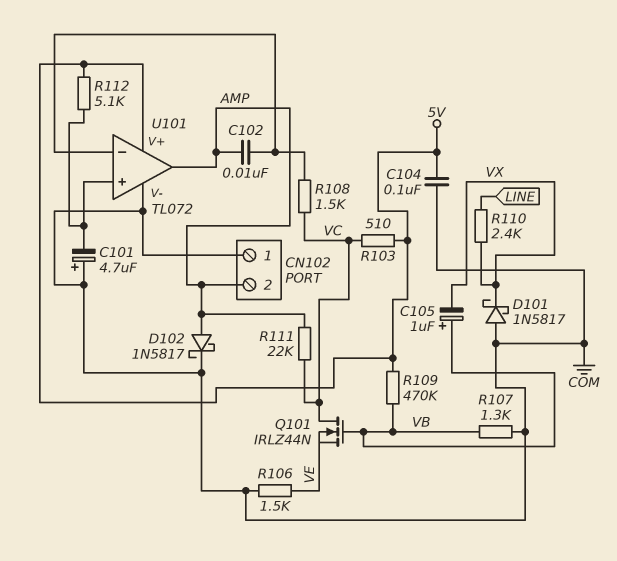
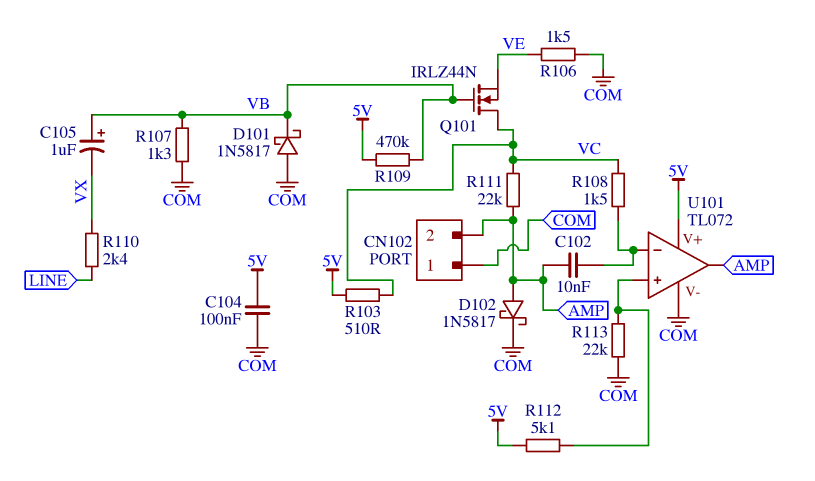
C101: 4.7uF (plus COM, minus U101/in+) -> none
D101: schottky 1N5817 (A COM, K VX) -> schottky 1N5817 (A COM, K VB)
R113: none -> 22k (COM, U101/in+)

